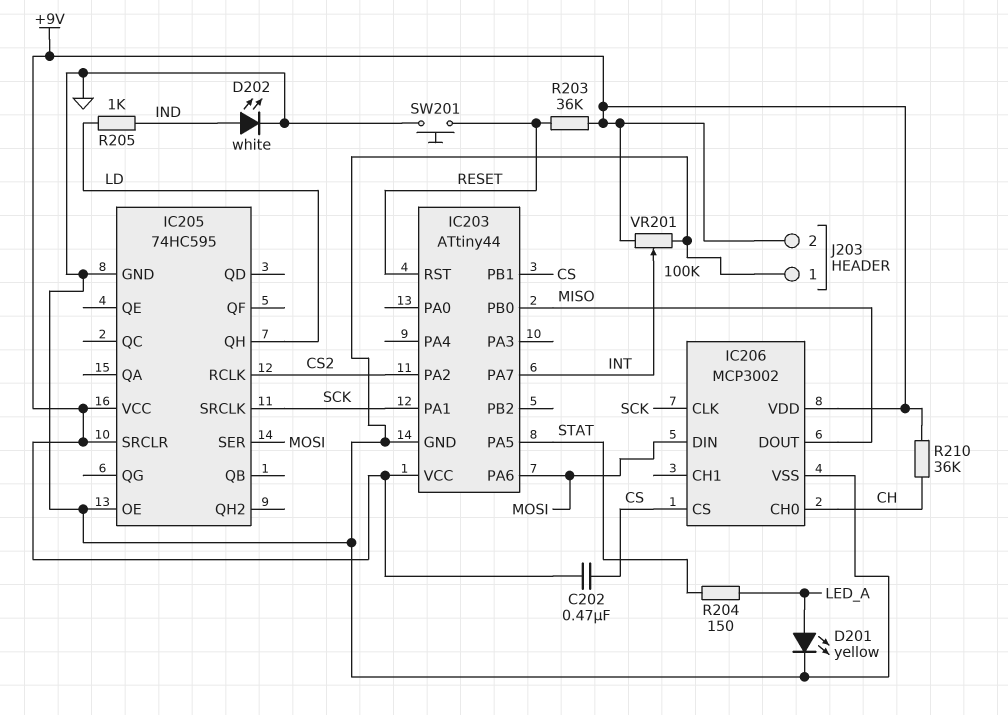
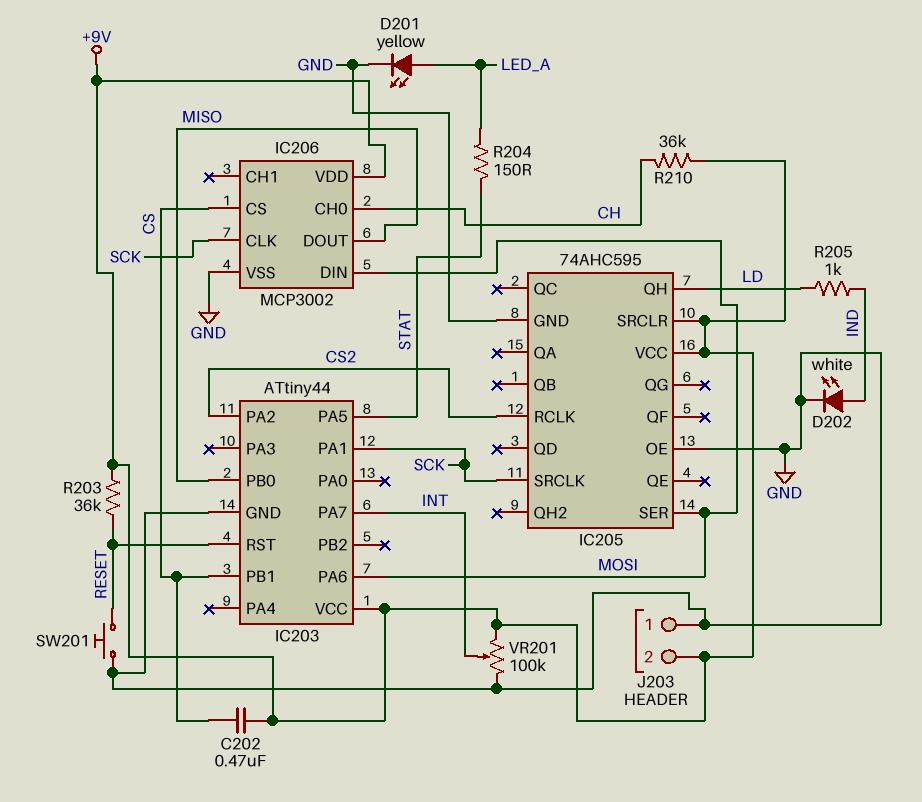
IC205: 74HC595 -> 74AHC595

